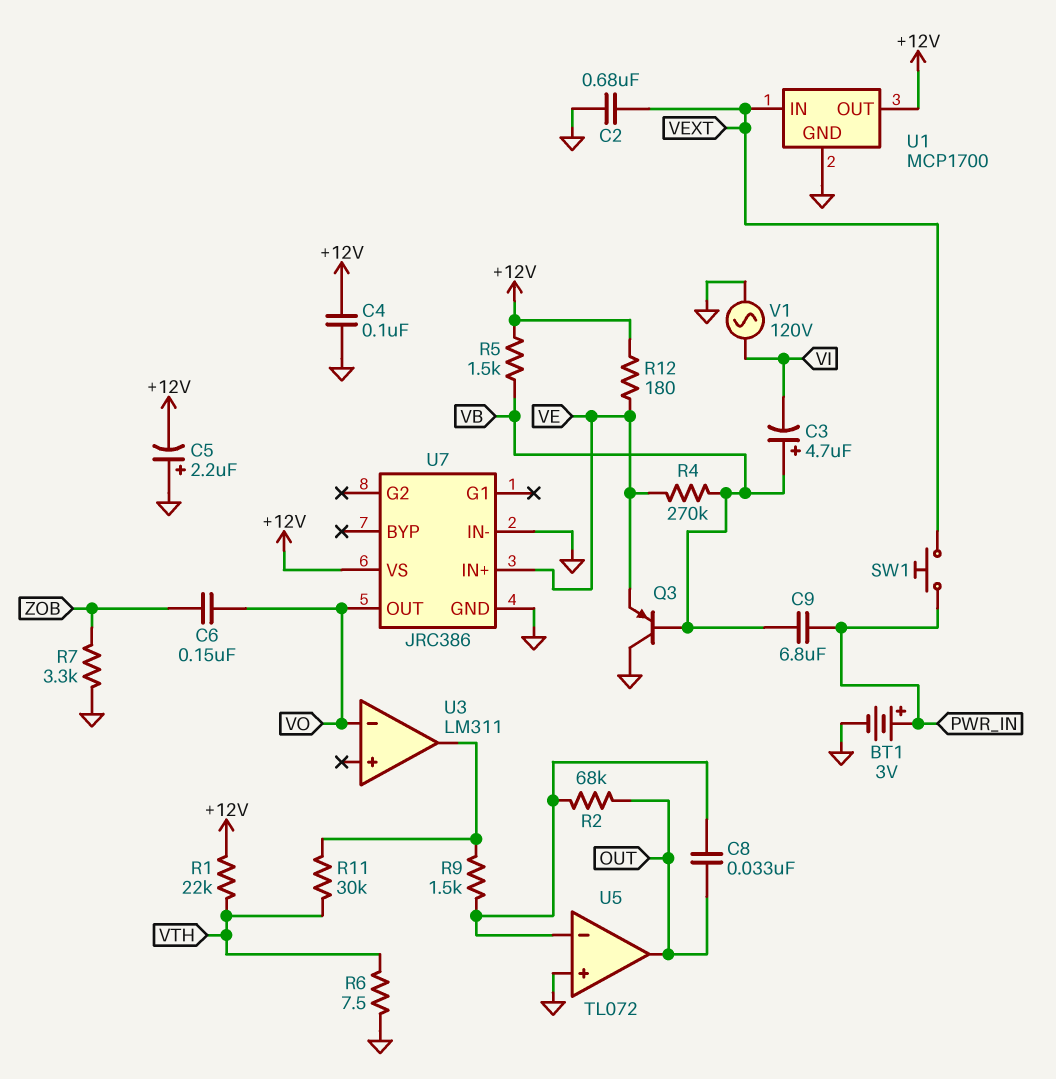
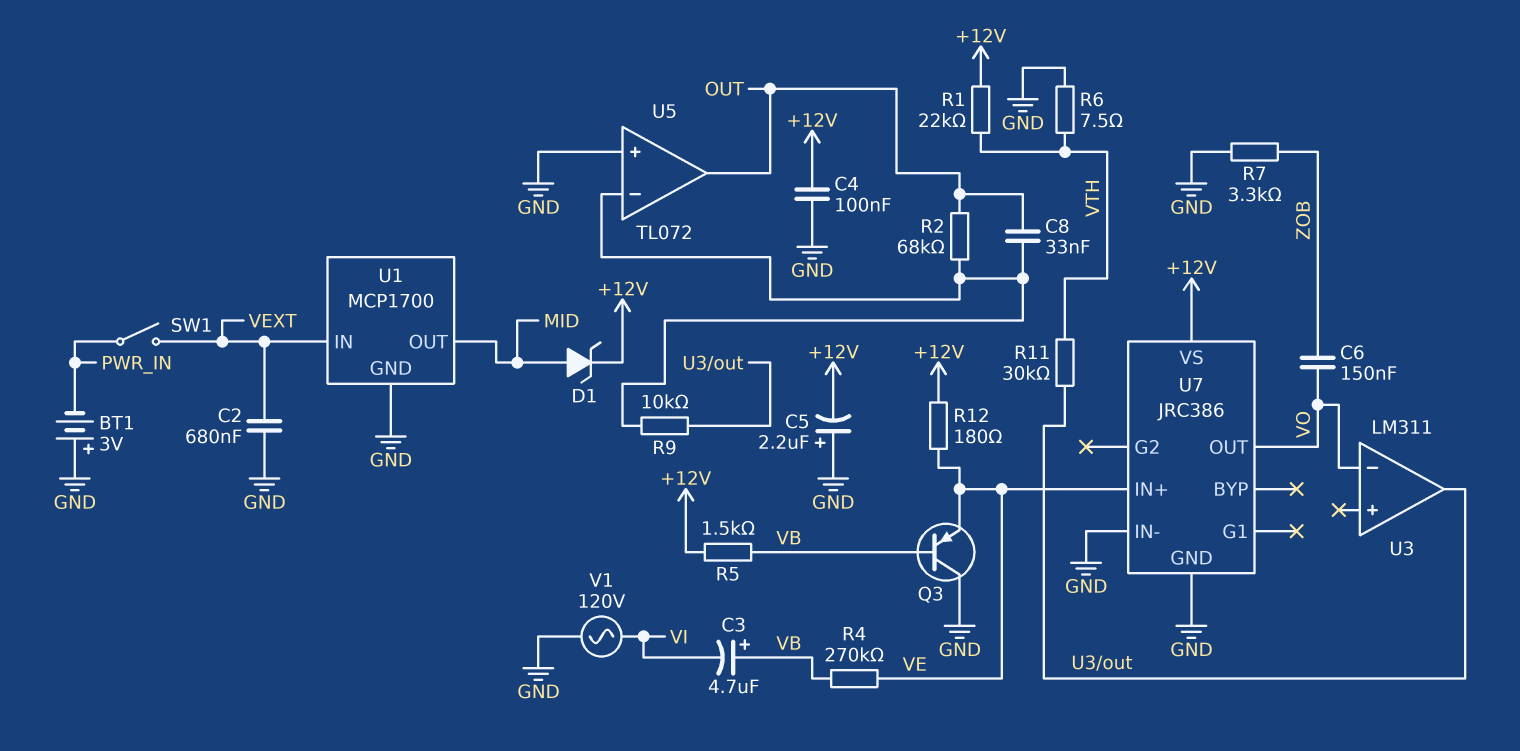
BT1: 3V (plus PWR_IN, minus GND) -> 3V (plus GND, minus PWR_IN)
C9: 6.8uF (PWR_IN, VB) -> none
D1: none -> zener (A MID, K +12V)
R9: 1.5k (U3/out, U5/in-) -> 10k (U3/out, U5/in-)
SW1: button (PWR_IN, VEXT) -> switch (PWR_IN, VEXT)
U1 pin OUT: +12V -> MID

